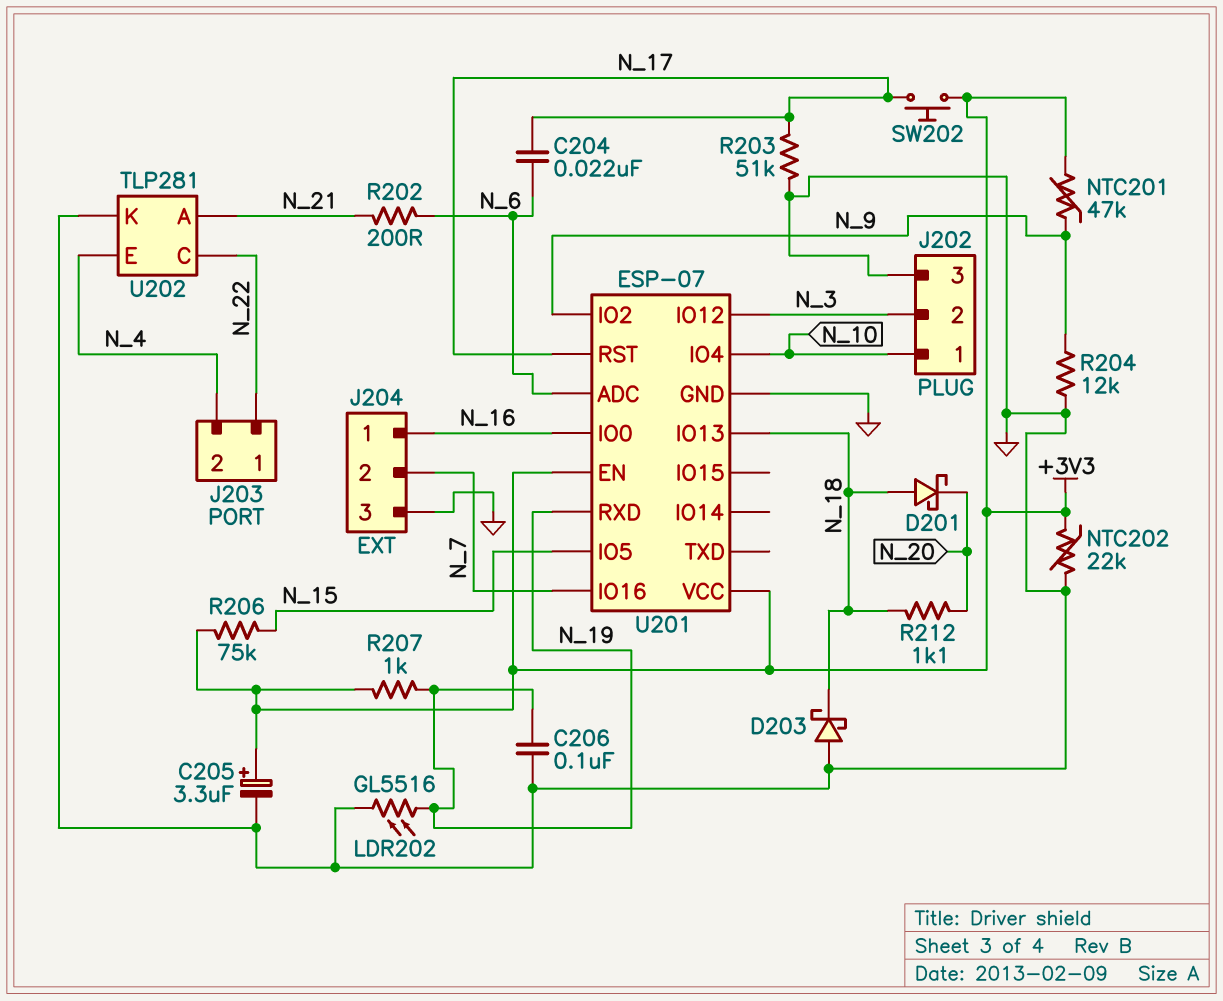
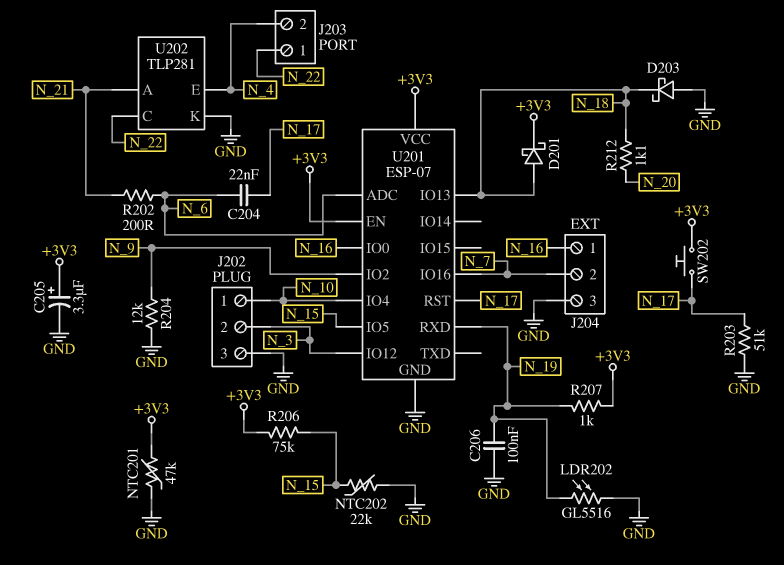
D201: schottky (A N_18, K N_20) -> schottky (A N_18, K +3V3)
NTC201: 47k (+3V3, N_9) -> 47k (+3V3, GND)
NTC202: 22k (+3V3, GND) -> 22k (GND, N_15)

